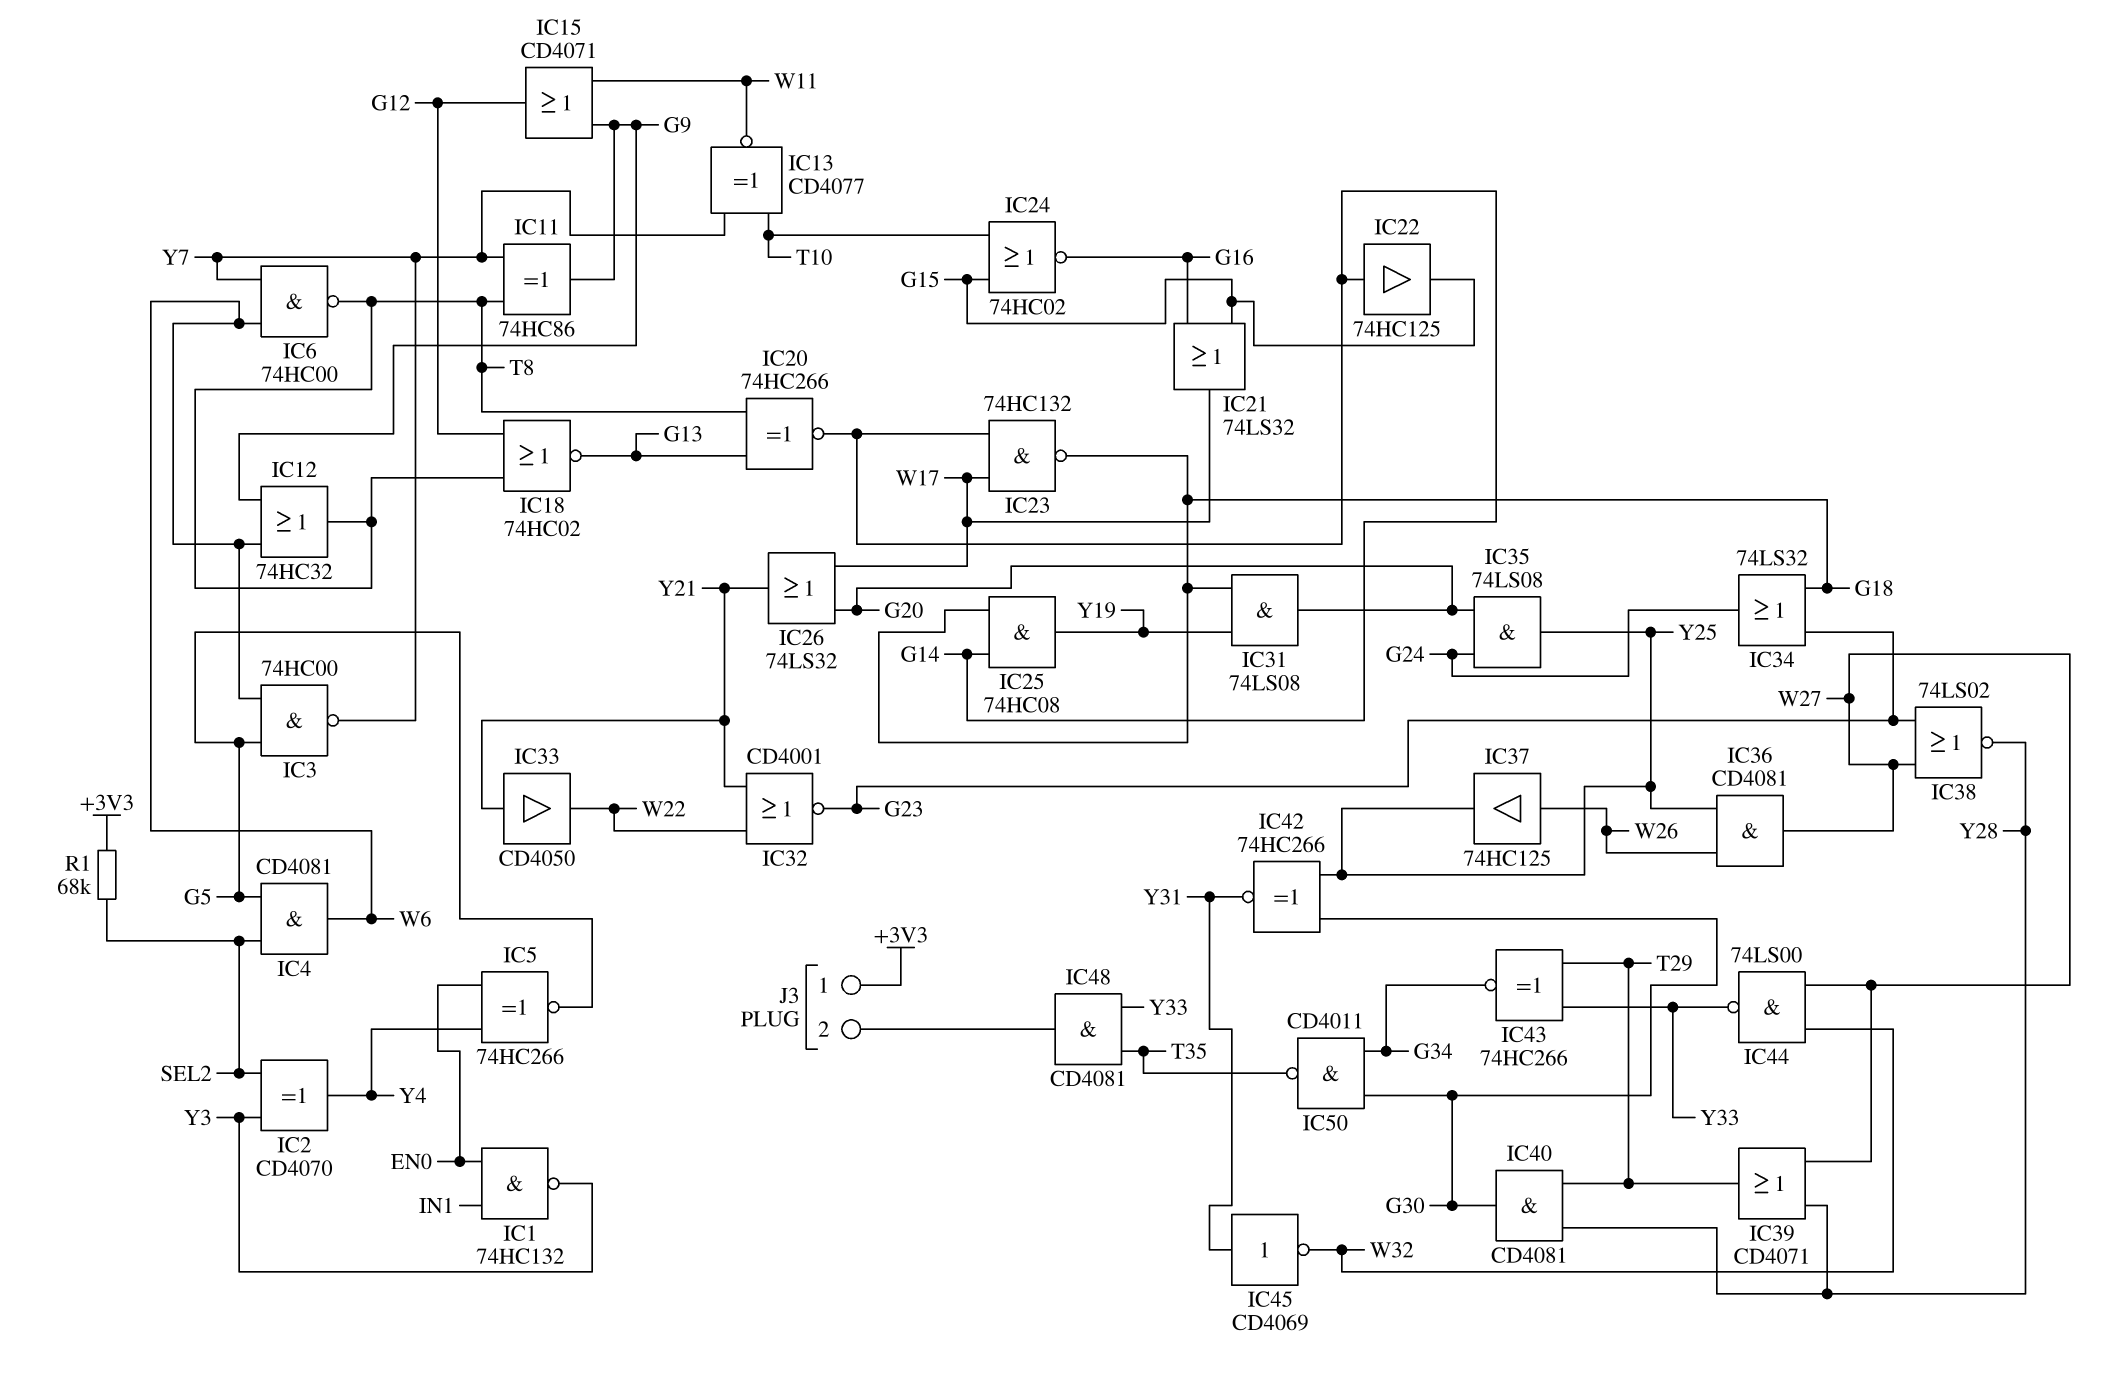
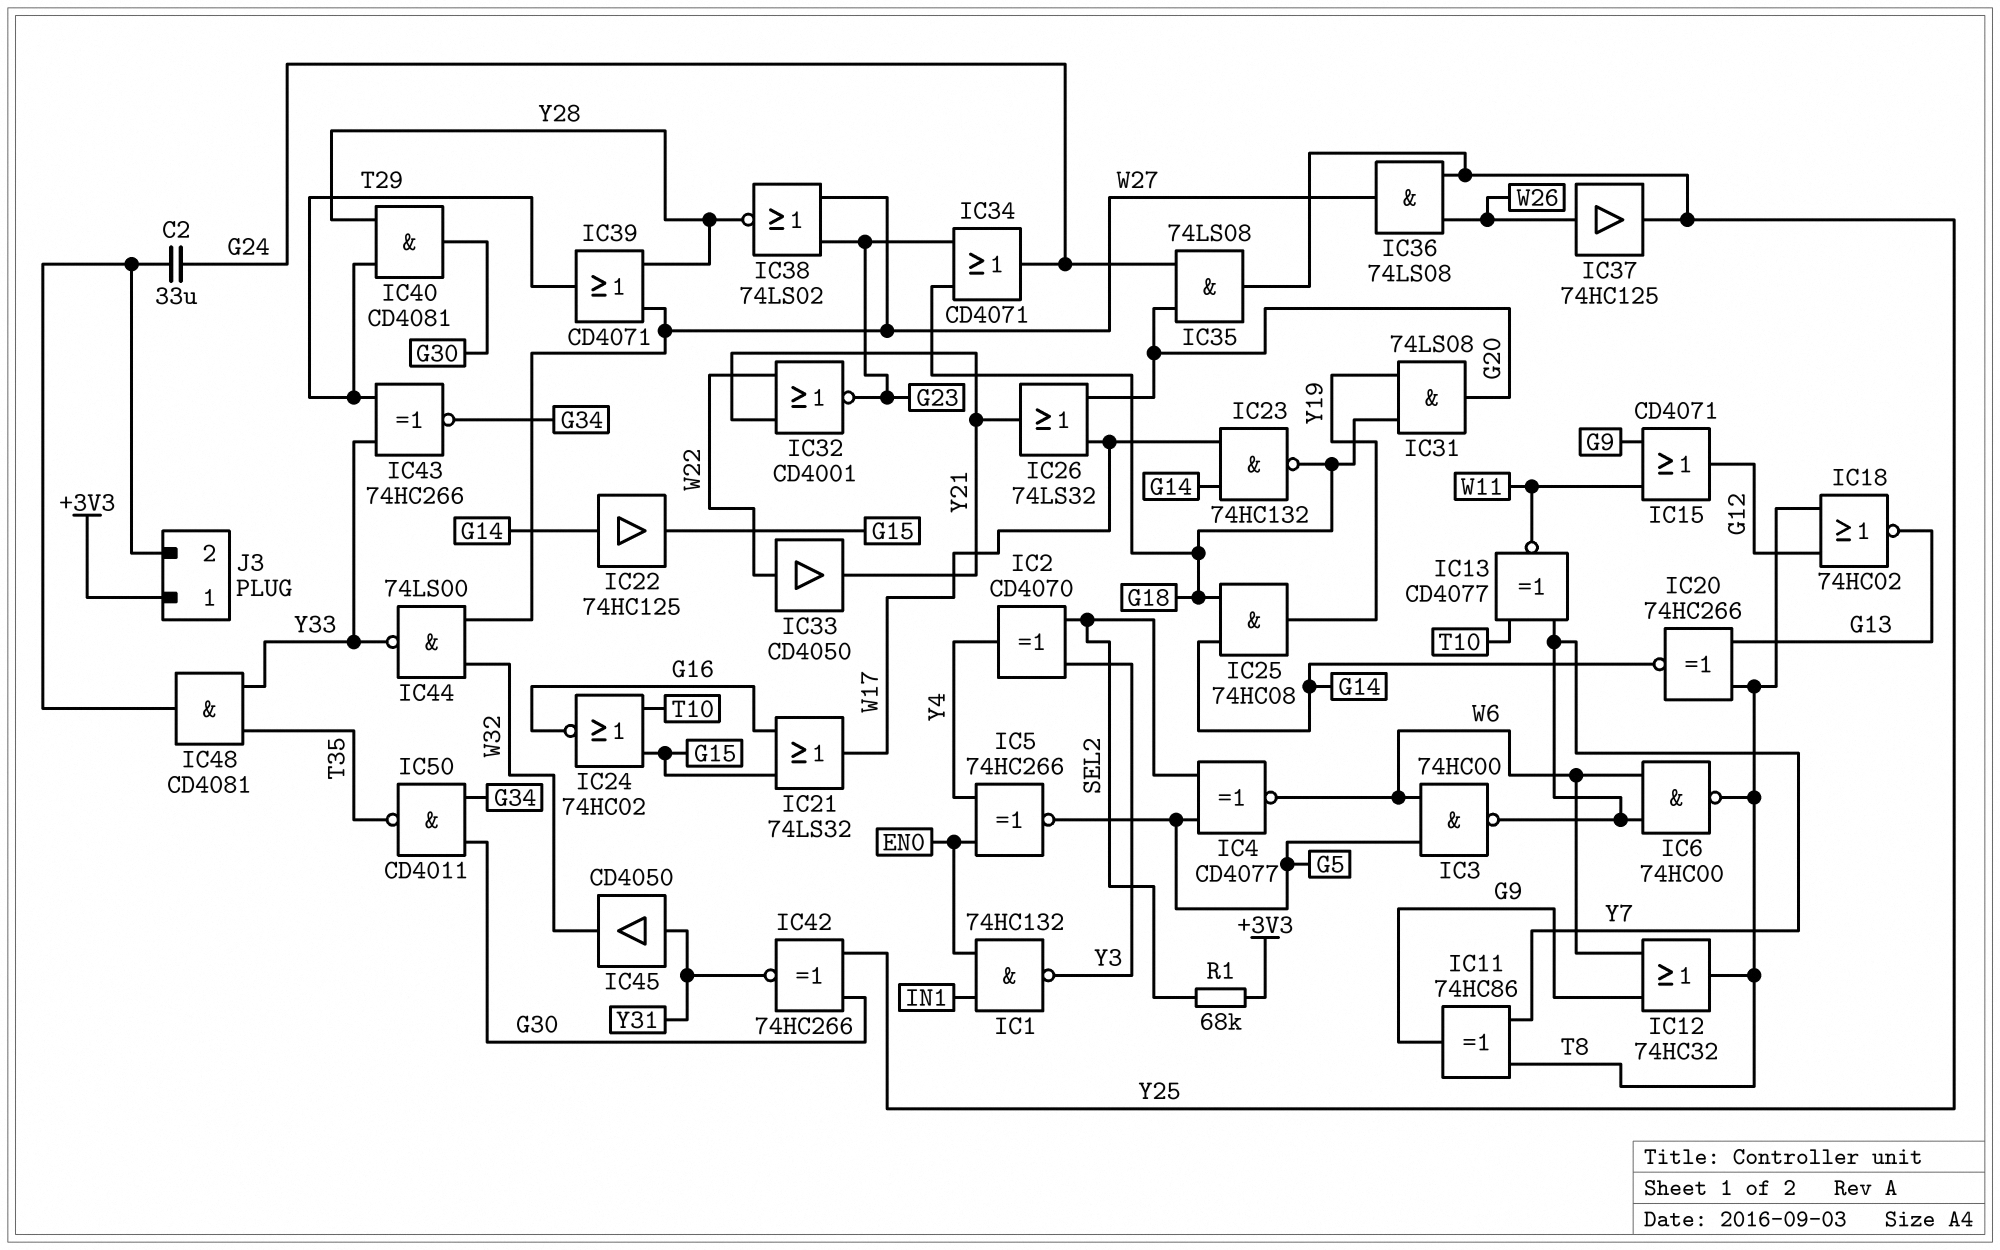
C2: none -> 33uF (G24, J3/2)
IC4: AND CD4081 (in G5, in SEL2, out W6) -> XNOR CD4077 (in G5, in SEL2, out W6)
IC33: buffer CD4050 (in Y21, out W22) -> buffer CD4050 (in W22, out Y21)
IC34: OR 74LS32 (in G18, in G23, out G24) -> OR CD4071 (in G18, in G23, out G24)
IC36: AND CD4081 (in W26, in Y25, out W27) -> AND 74LS08 (in W26, in Y25, out W27)
IC45: NOT CD4069 (in Y31, out W32) -> buffer CD4050 (in Y31, out W32)

